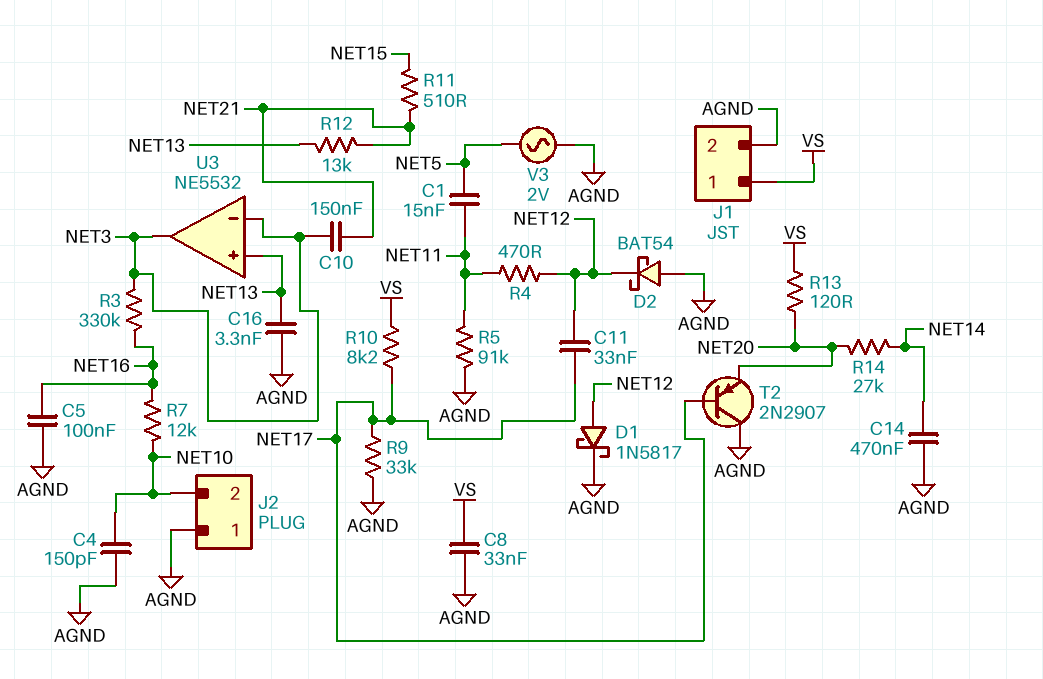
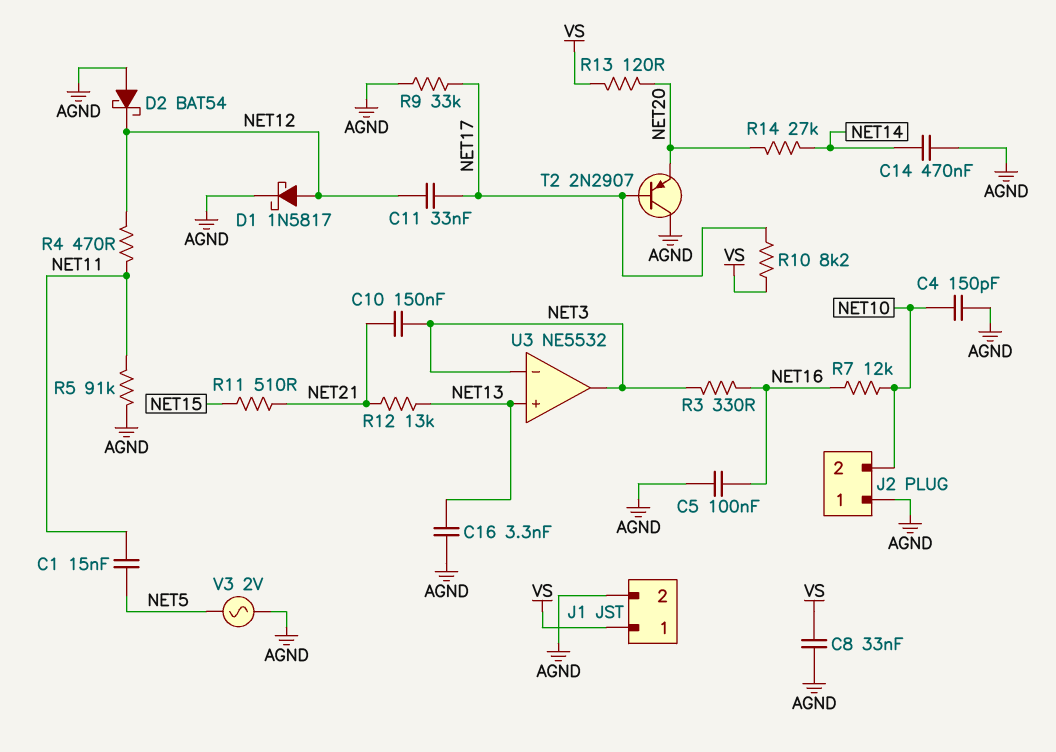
R3: 330k (NET3, NET16) -> 330 (NET3, NET16)

